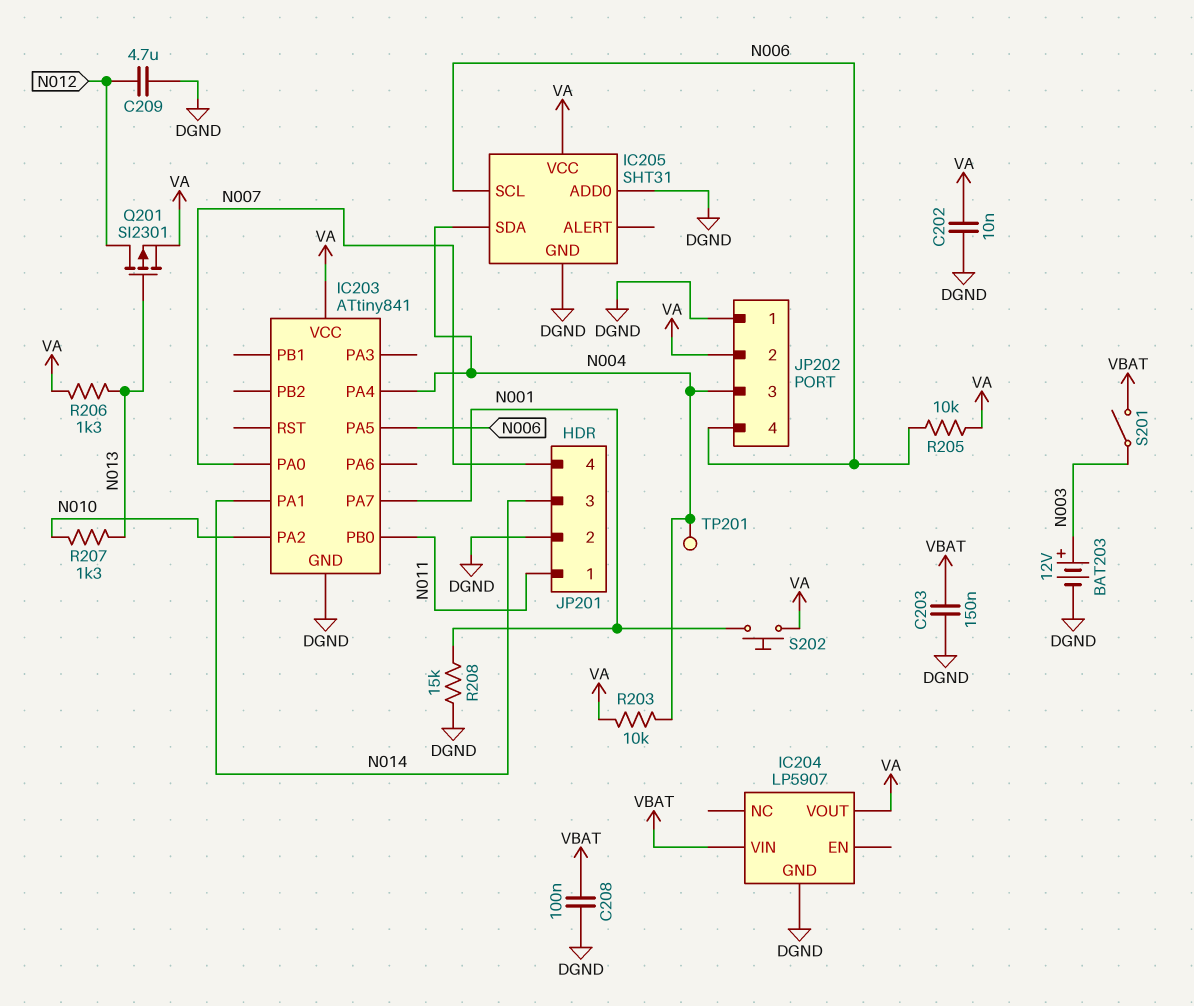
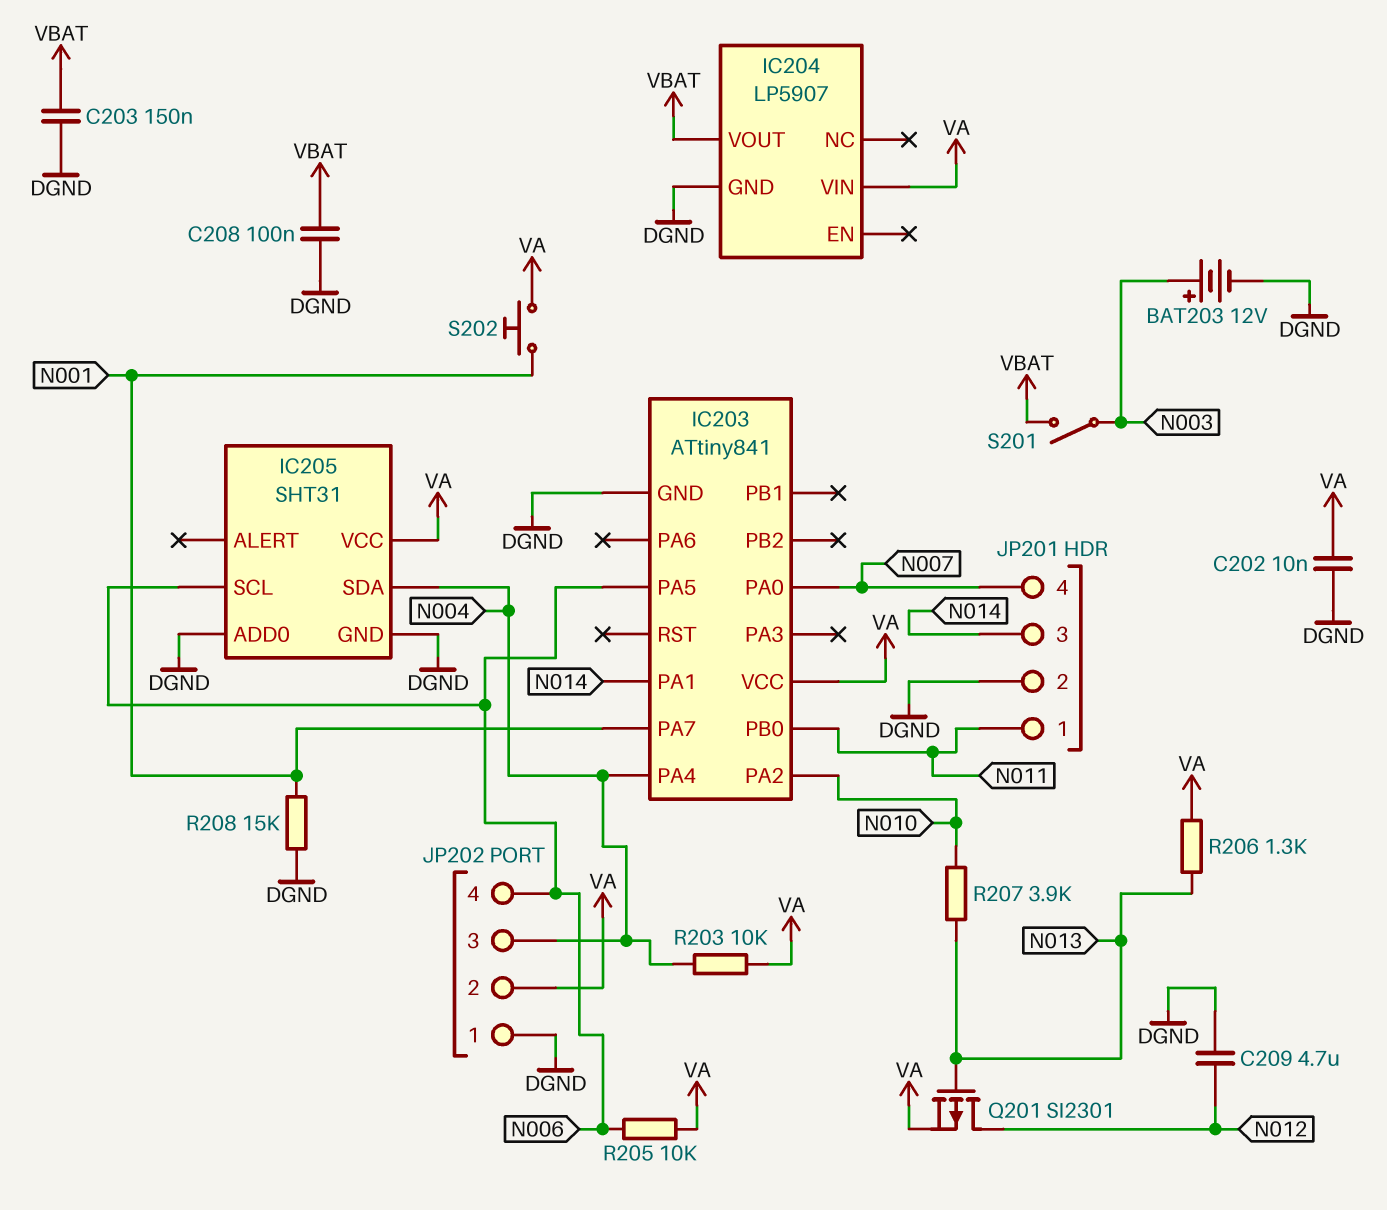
IC204 pin VIN: VBAT -> VA
IC204 pin VOUT: VA -> VBAT
R207: 1.3k (N010, N013) -> 3.9k (N010, N013)
TP201: test point (N004) -> none

